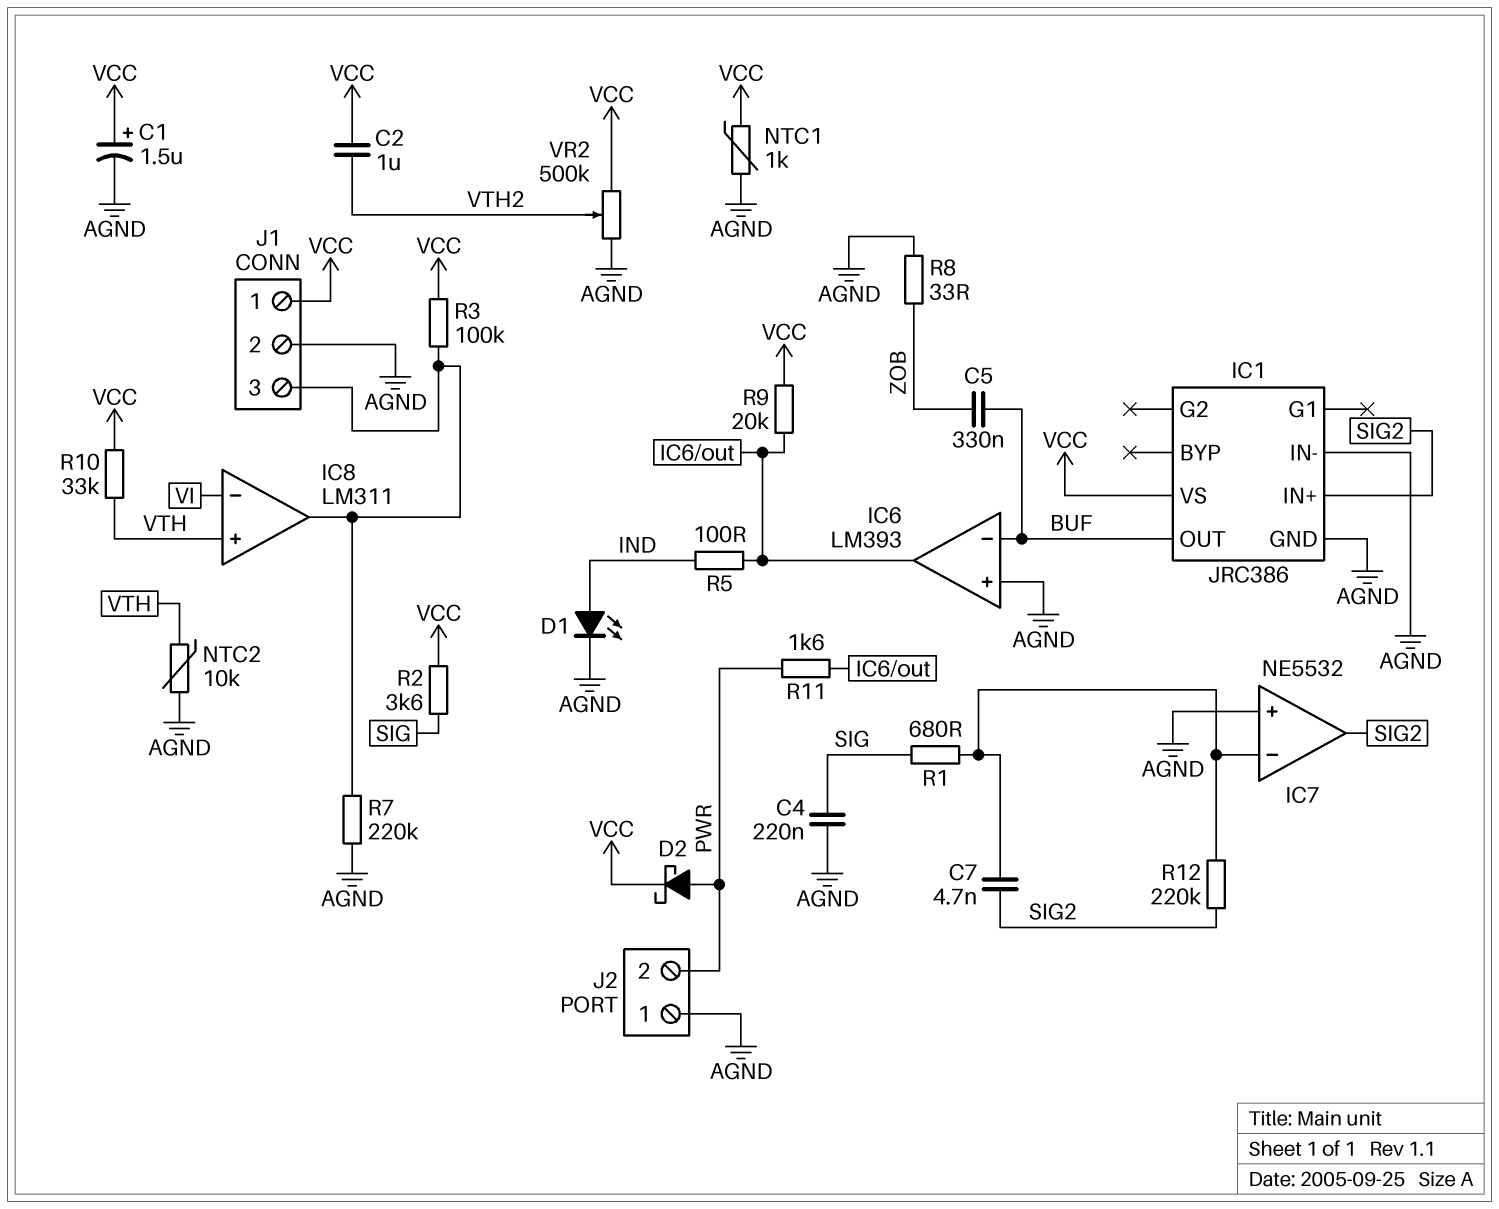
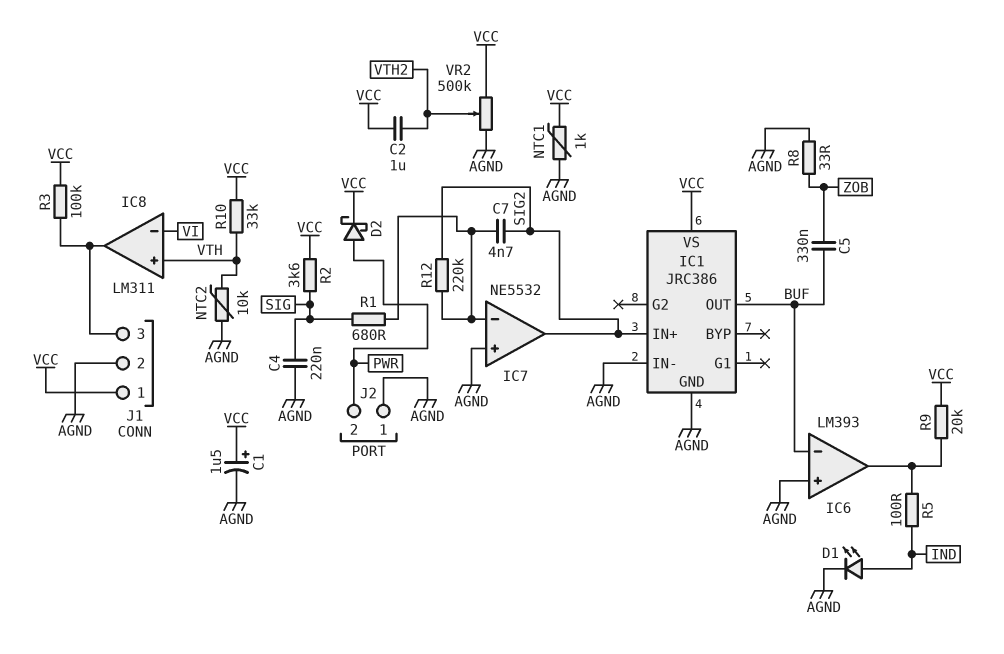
R7: 220k (AGND, IC8/out) -> none
R11: 1.6k (IC6/out, PWR) -> none

